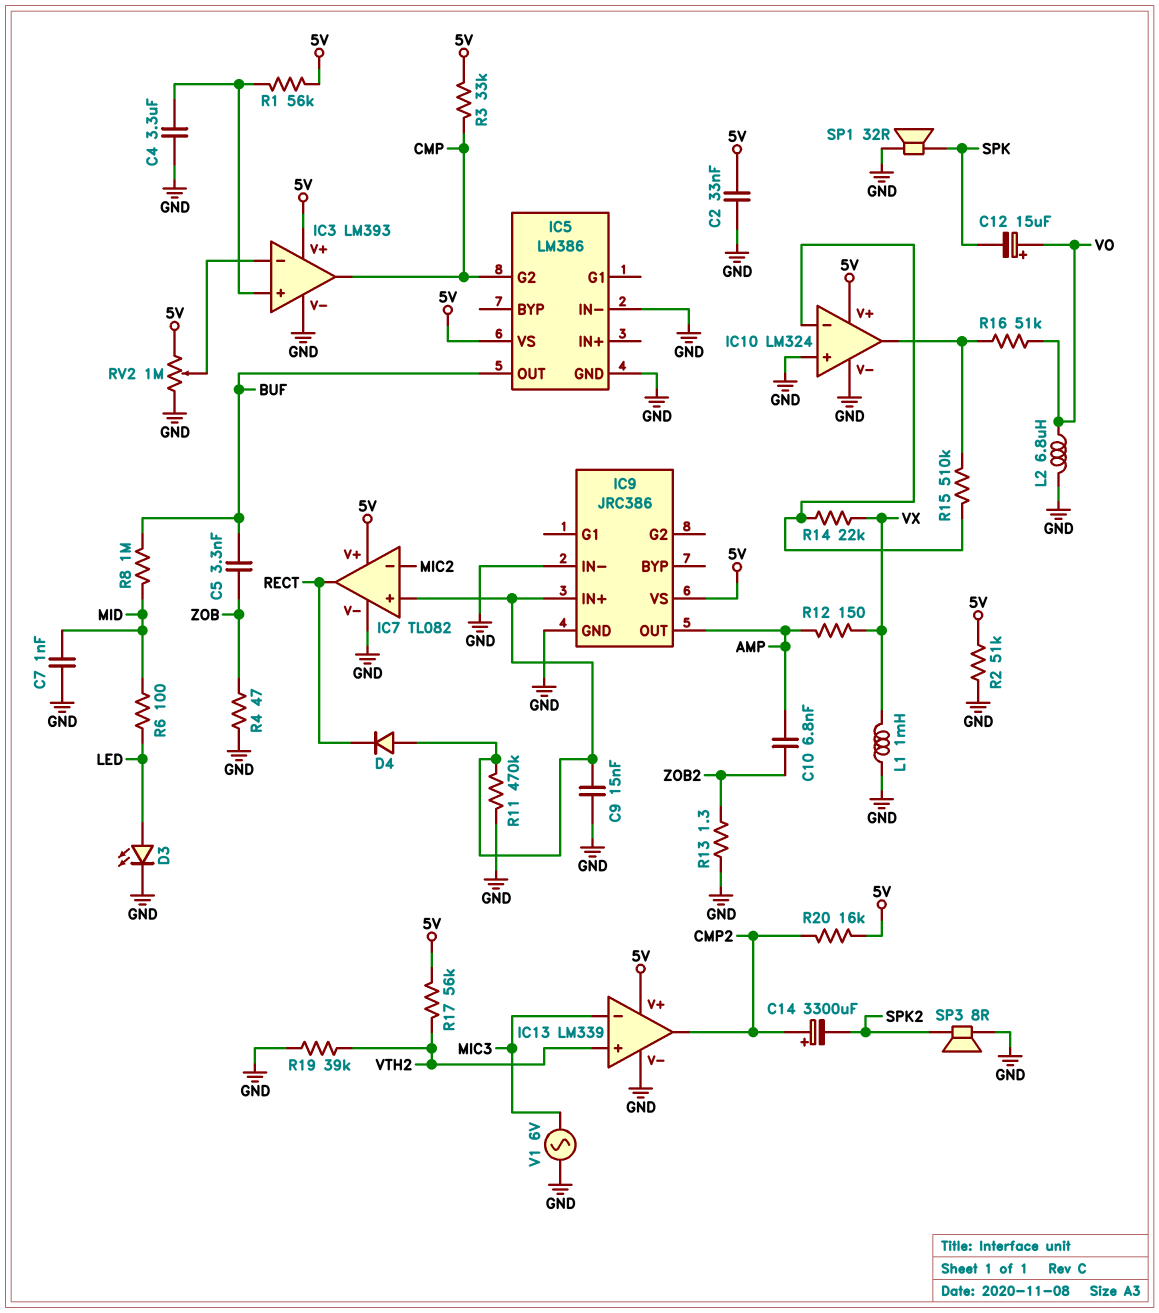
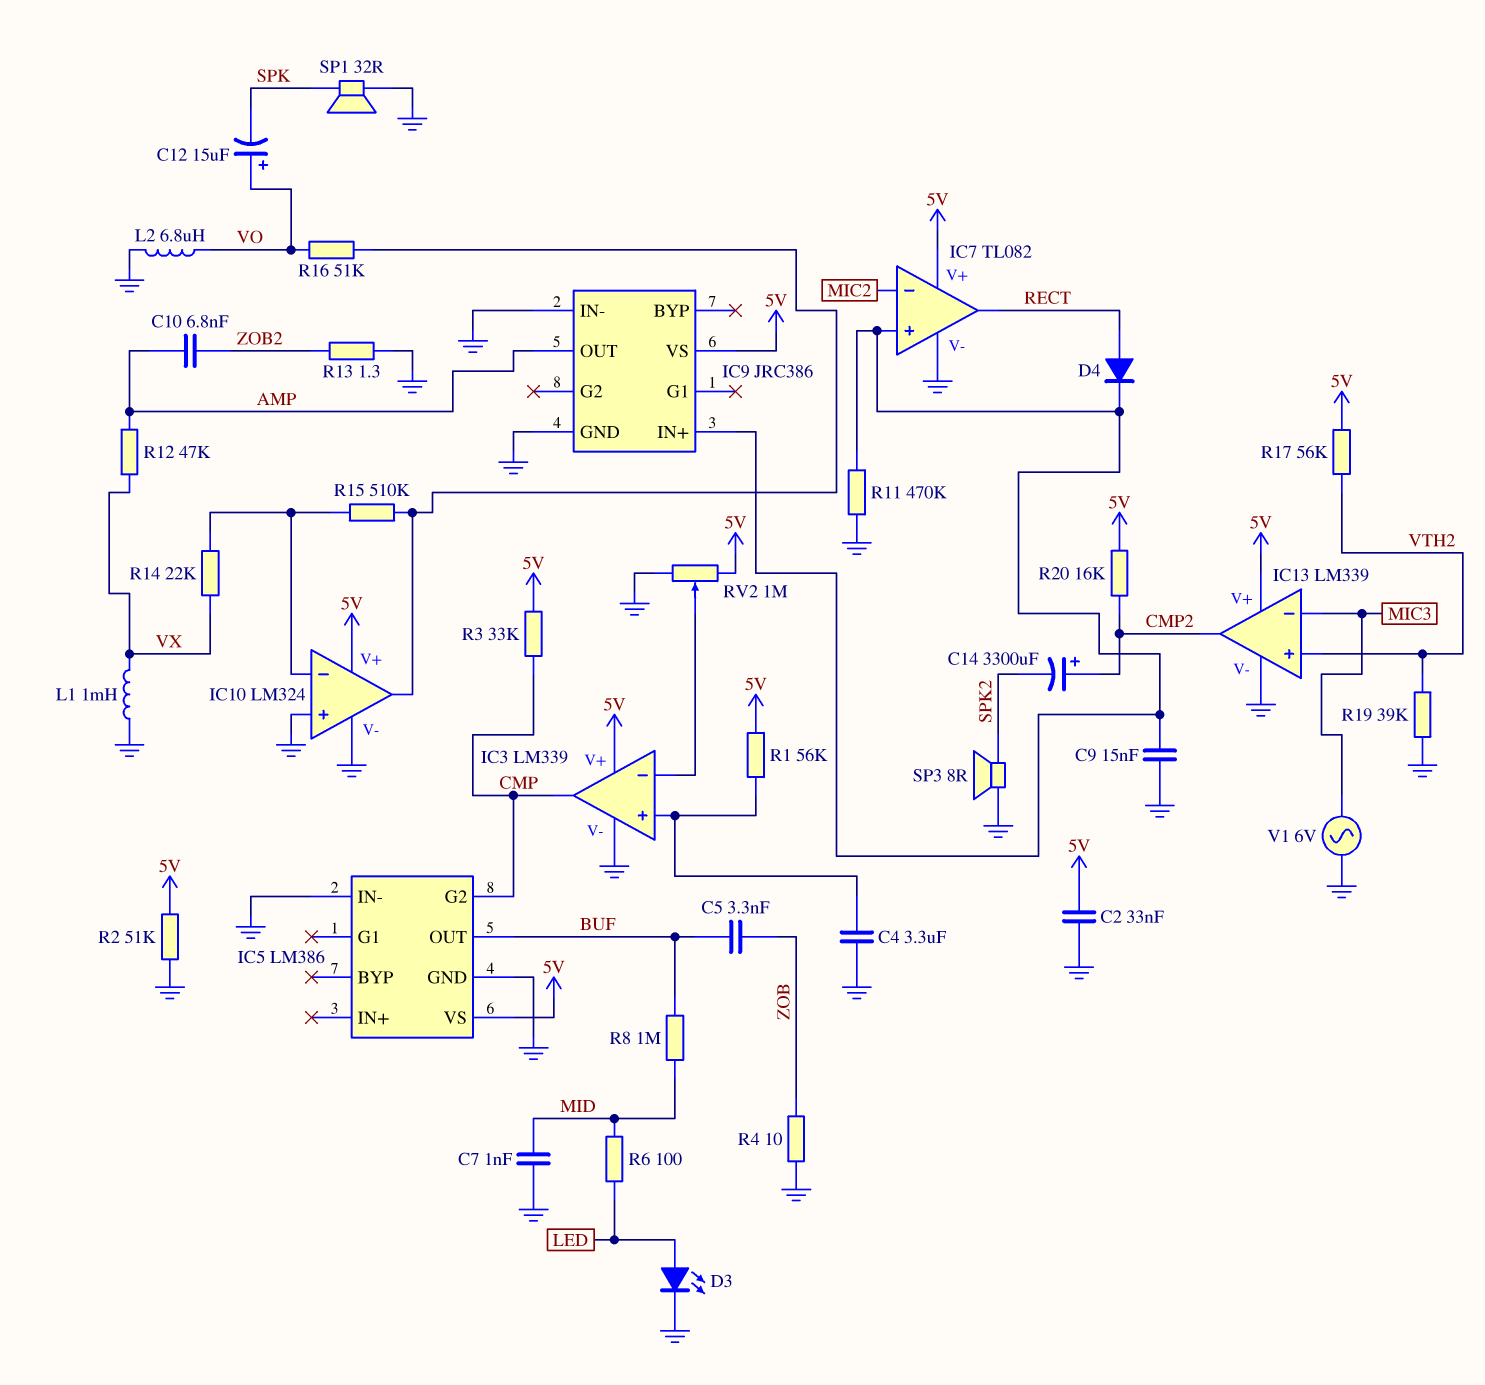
D4: diode (A IC7/in+, K RECT) -> diode (A RECT, K IC7/in+)
IC3: LM393 -> LM339
R4: 47 (GND, ZOB) -> 10 (GND, ZOB)
R12: 150 (AMP, VX) -> 47k (AMP, VX)

